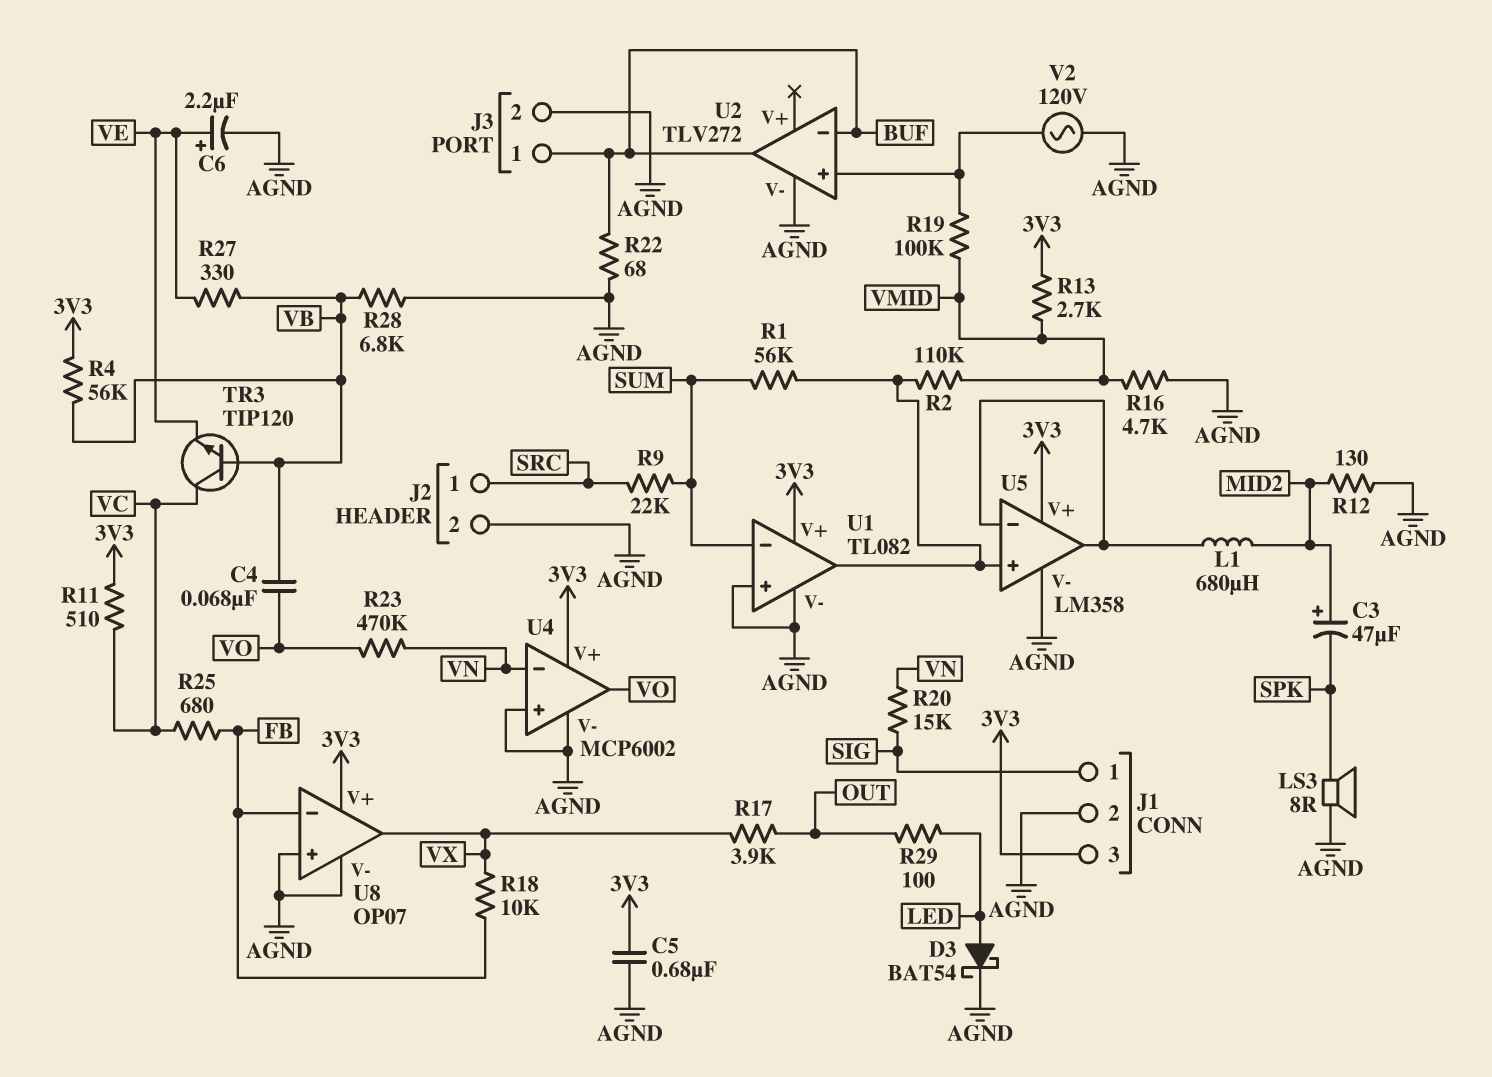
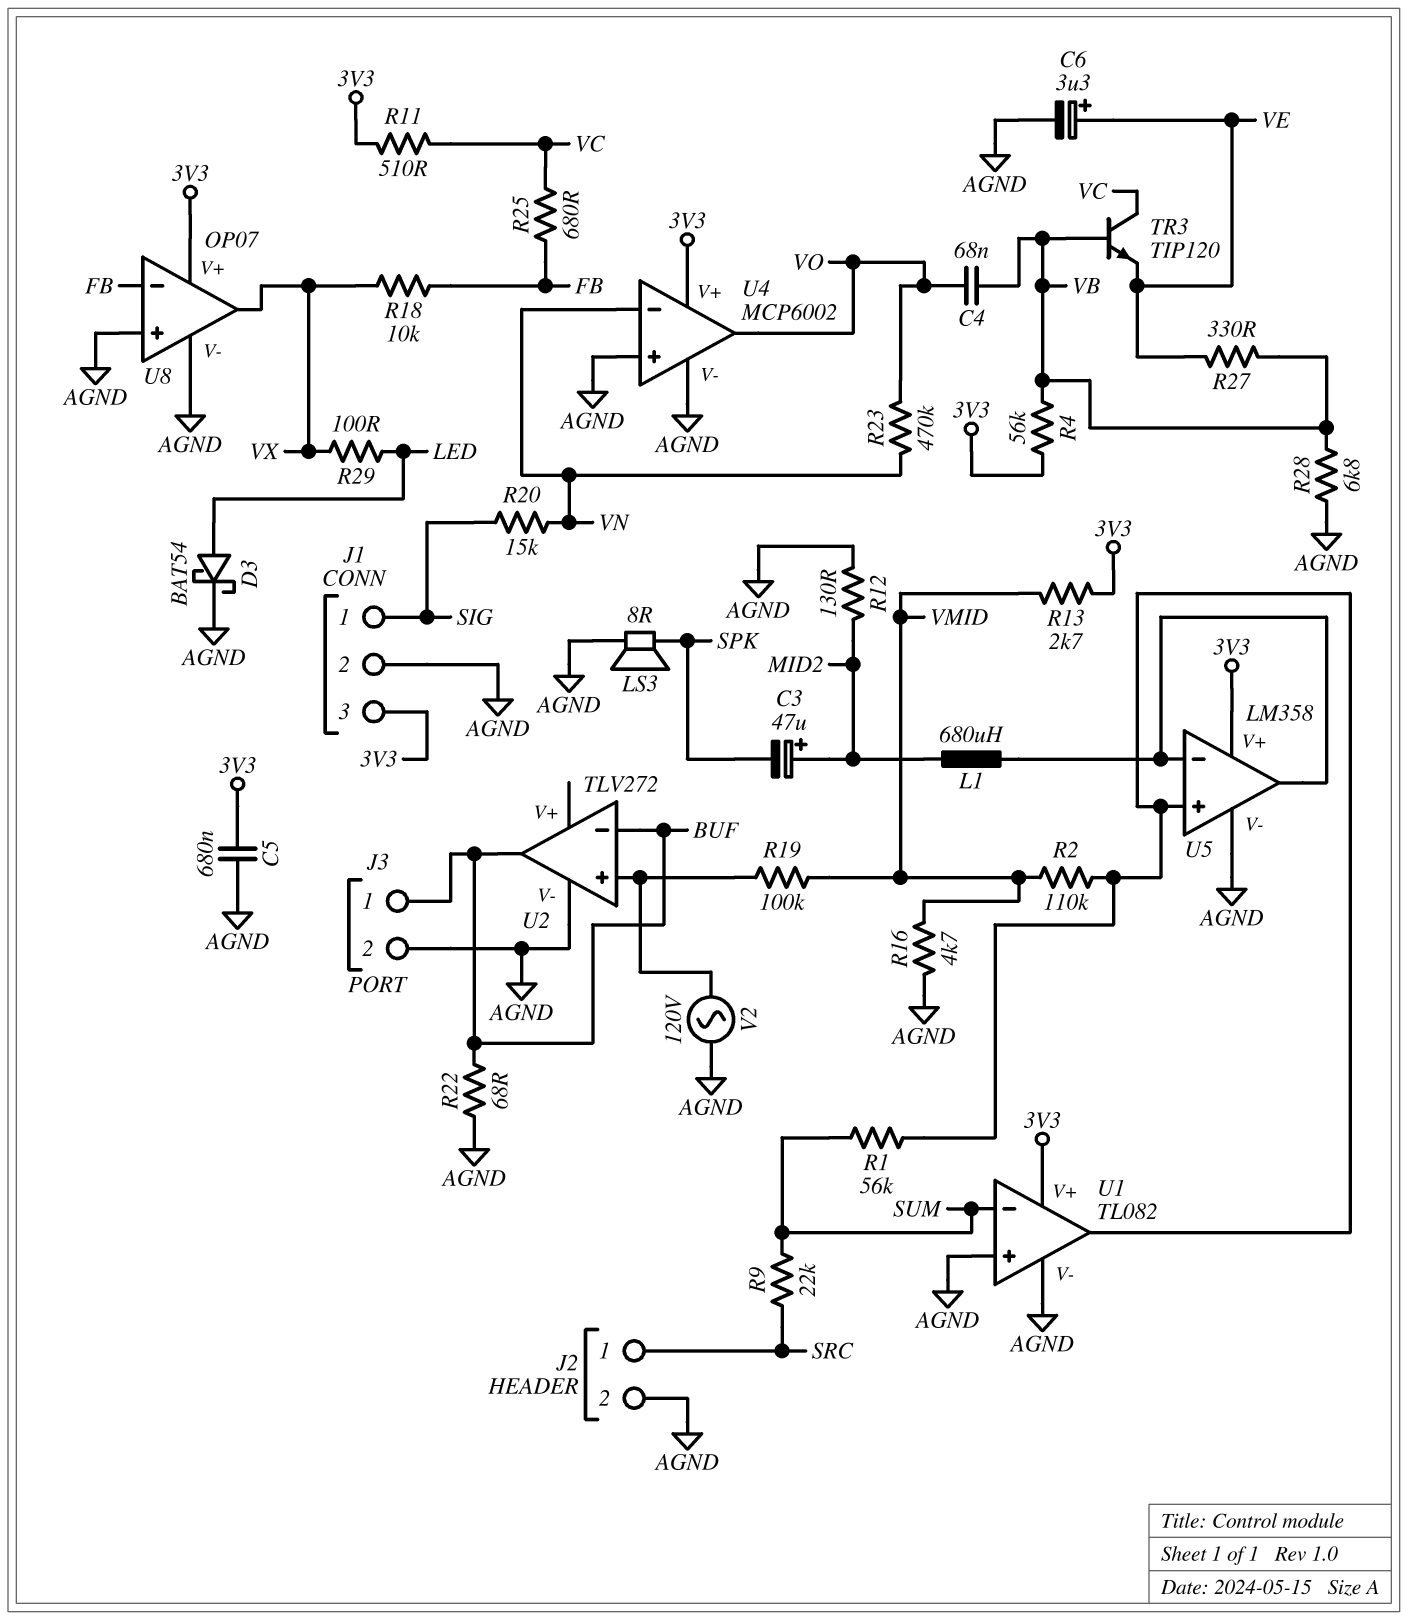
C6: 2.2uF (plus VE, minus AGND) -> 3.3uF (plus VE, minus AGND)
R17: 3.9k (OUT, VX) -> none
R29: 100 (LED, OUT) -> 100 (LED, VX)

